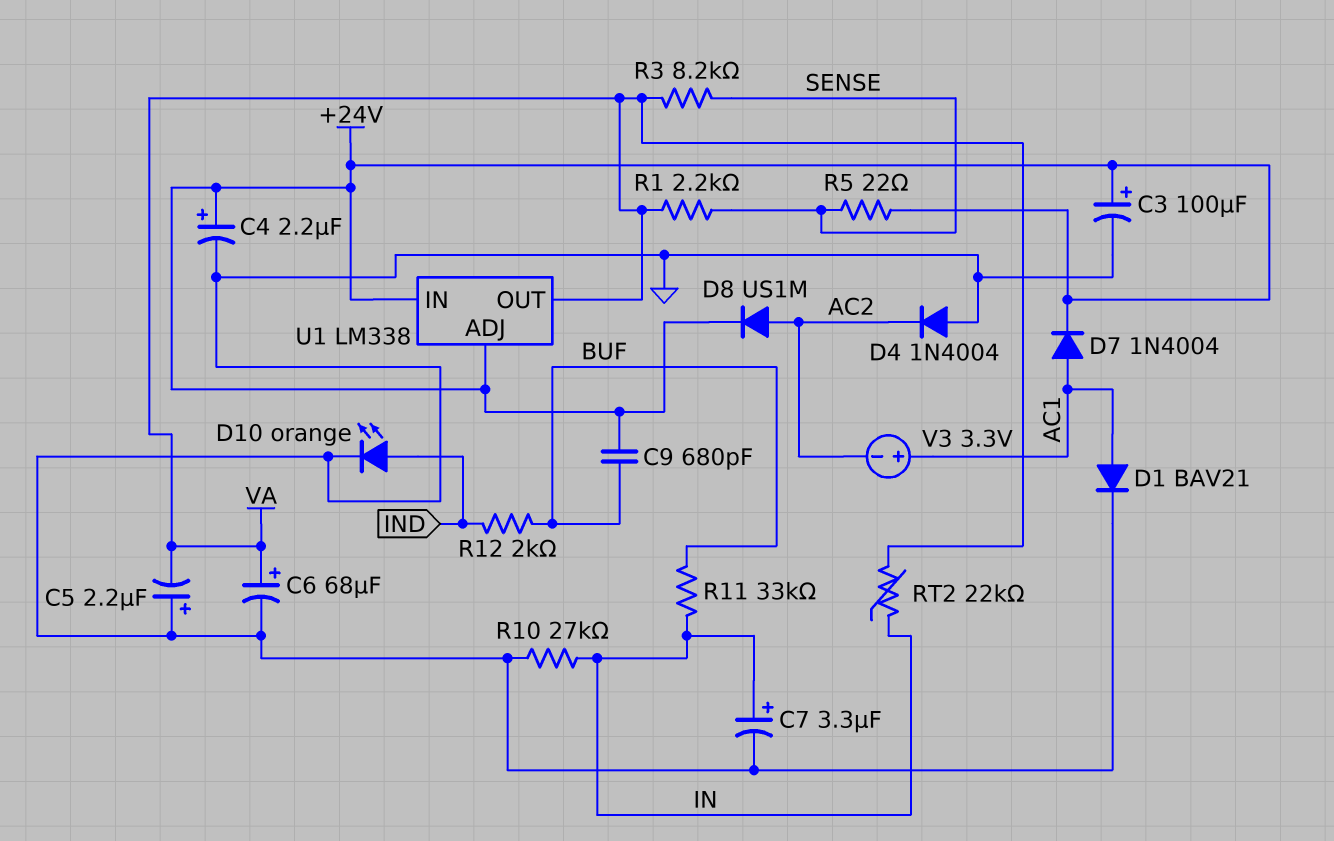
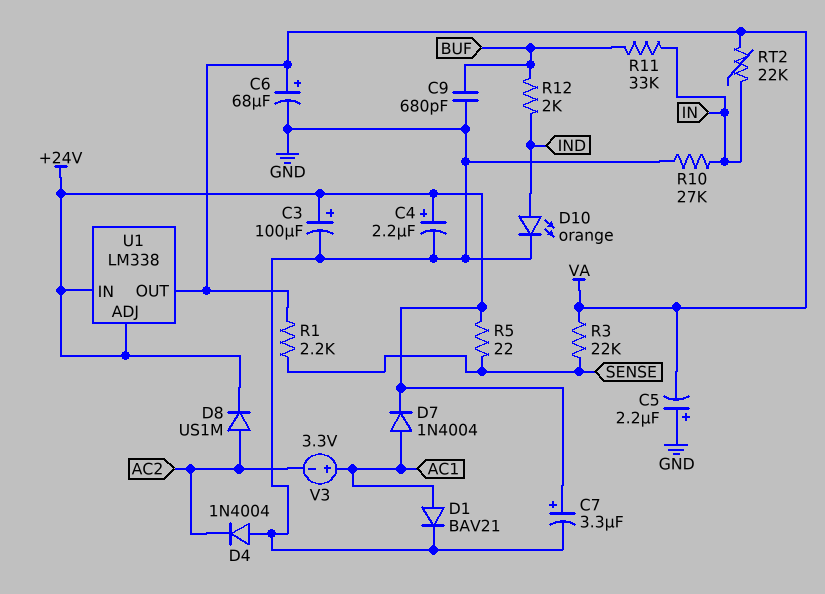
C7: 3.3uF (plus IN, minus GND) -> 3.3uF (plus +24V, minus GND)
C9: 680pF (+24V, BUF) -> 680pF (BUF, GND)
R3: 8.2k (SENSE, VA) -> 22k (SENSE, VA)

